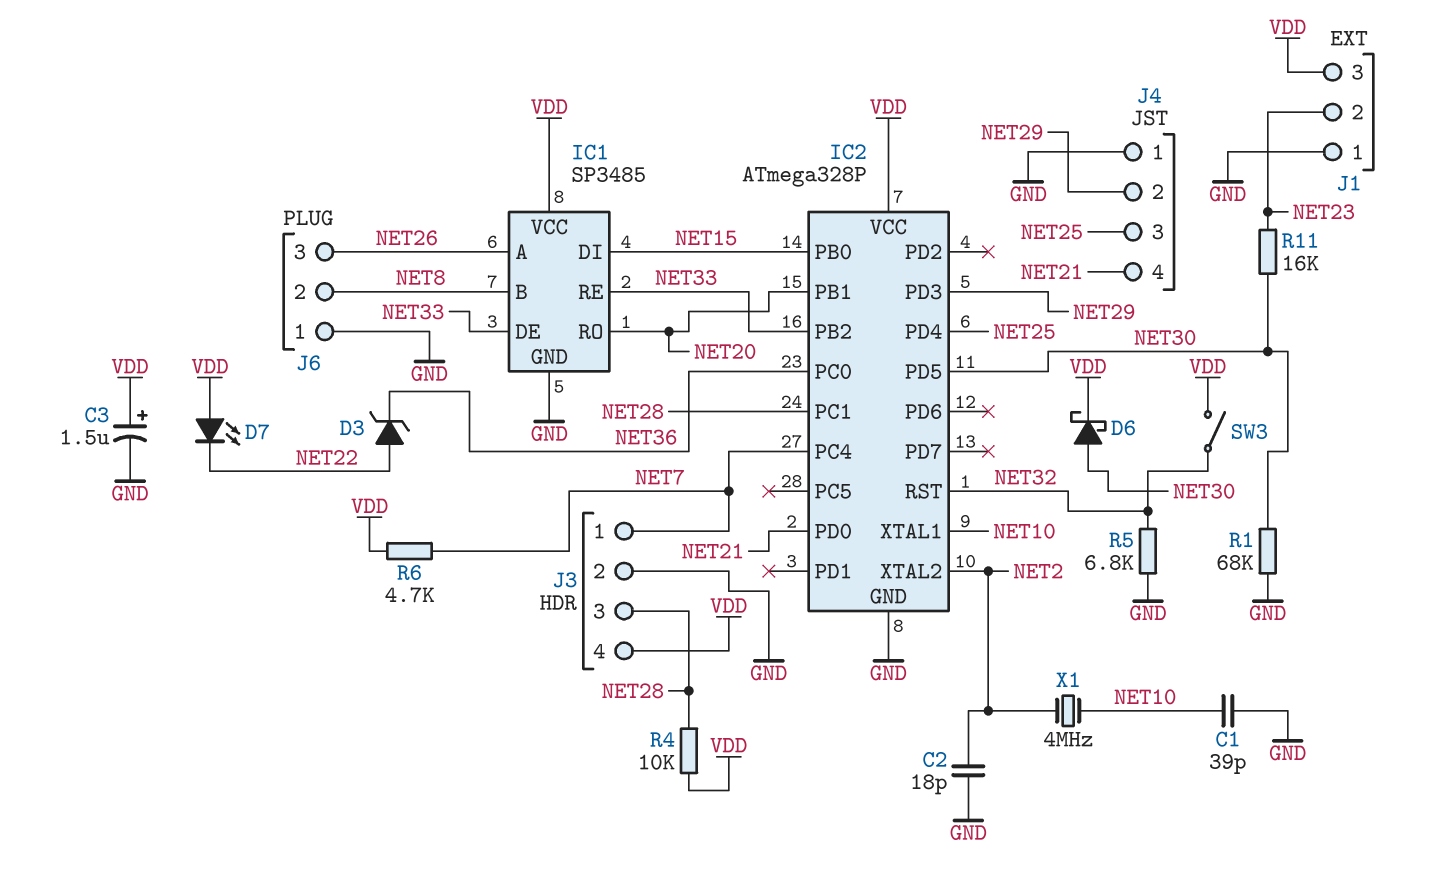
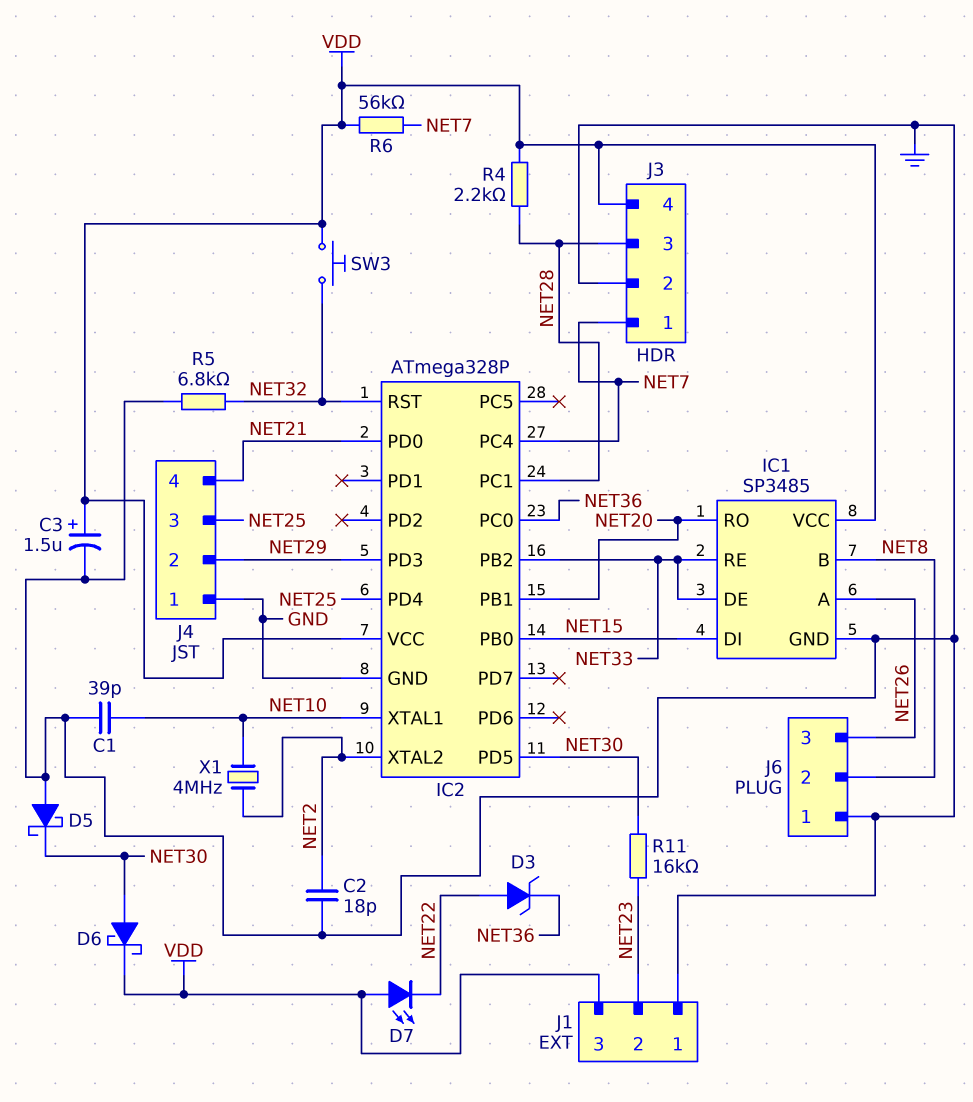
D5: none -> schottky (A GND, K NET30)
R1: 68k (GND, NET30) -> none
R4: 10k (NET28, VDD) -> 2.2k (NET28, VDD)
R6: 4.7k (NET7, VDD) -> 56k (NET7, VDD)
SW3: switch (NET32, VDD) -> button (NET32, VDD)

